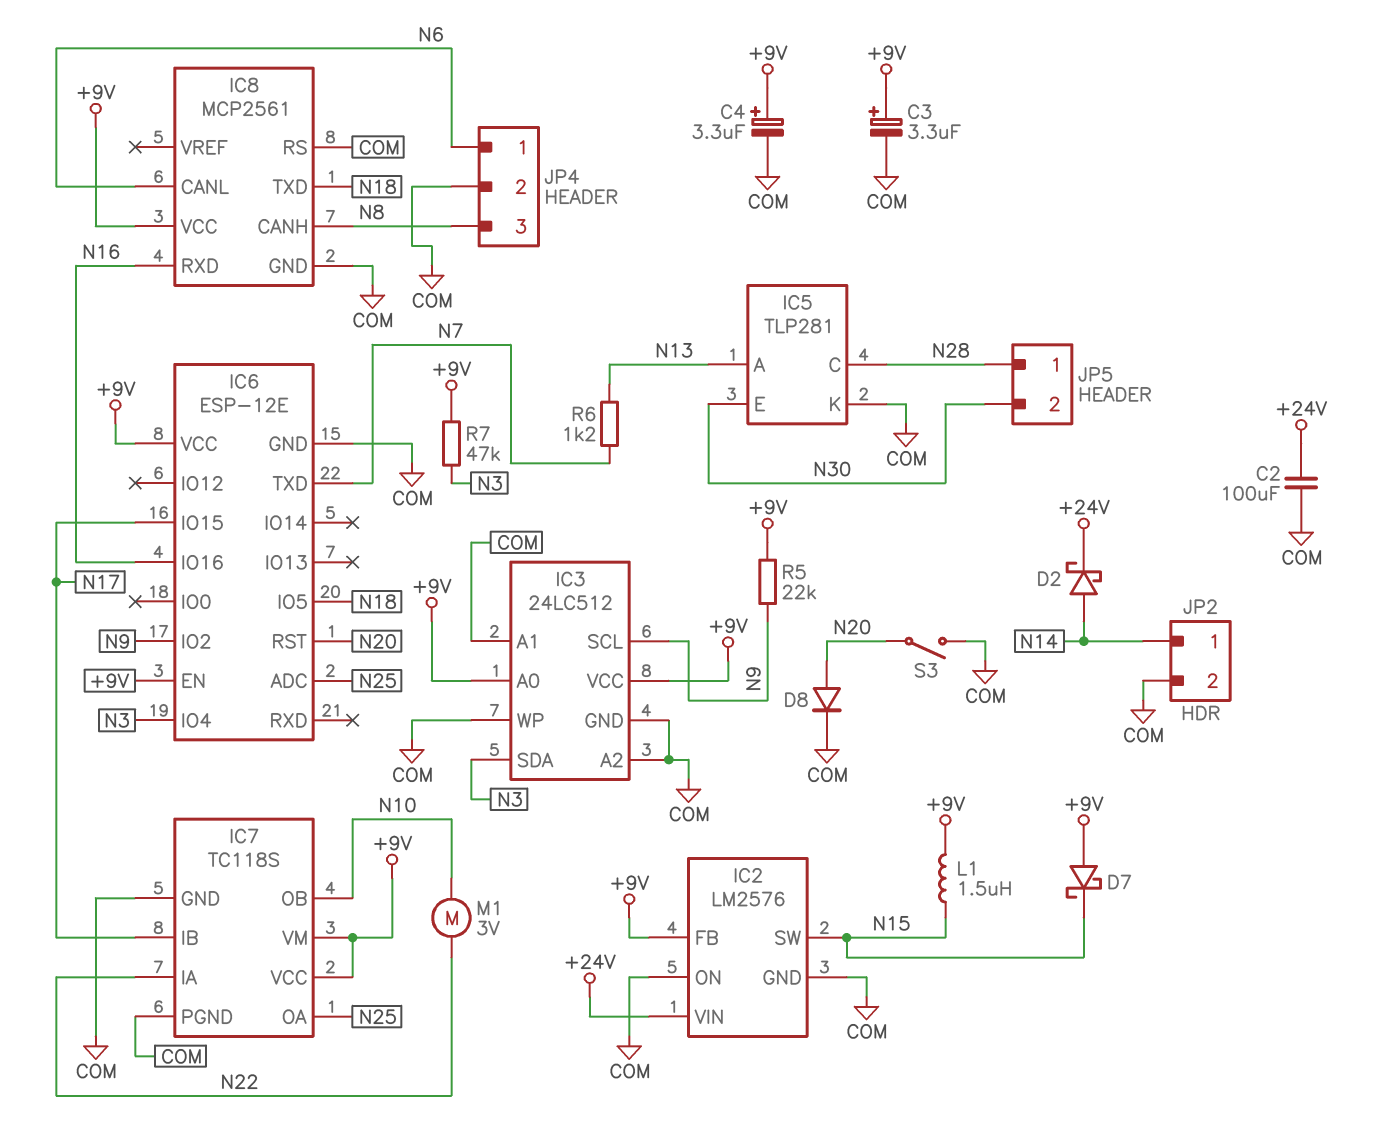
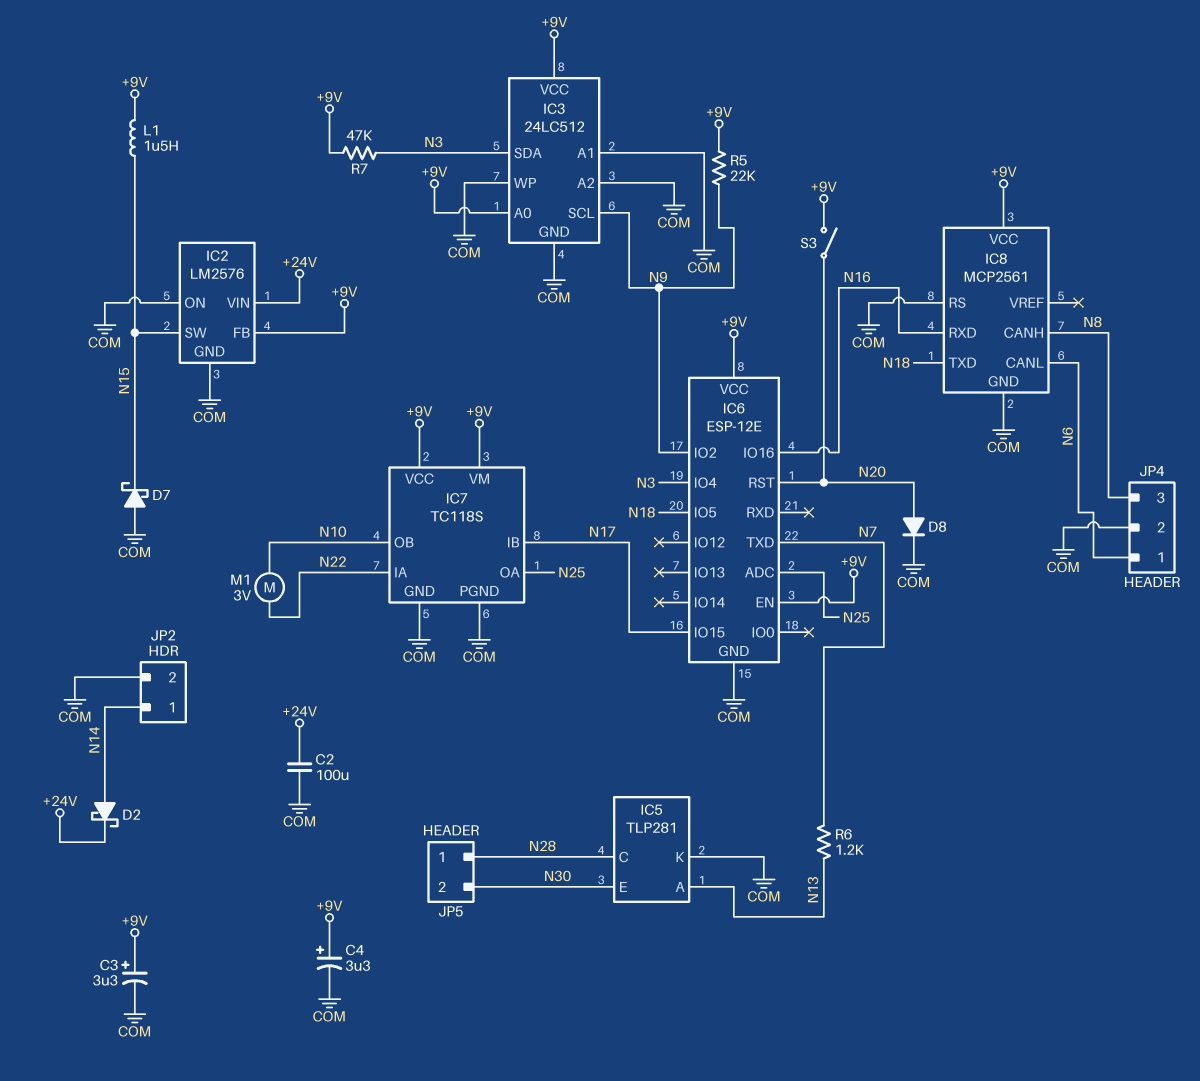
D7: schottky (A +9V, K N15) -> schottky (A COM, K N15)
S3: switch (COM, N20) -> switch (+9V, N20)

